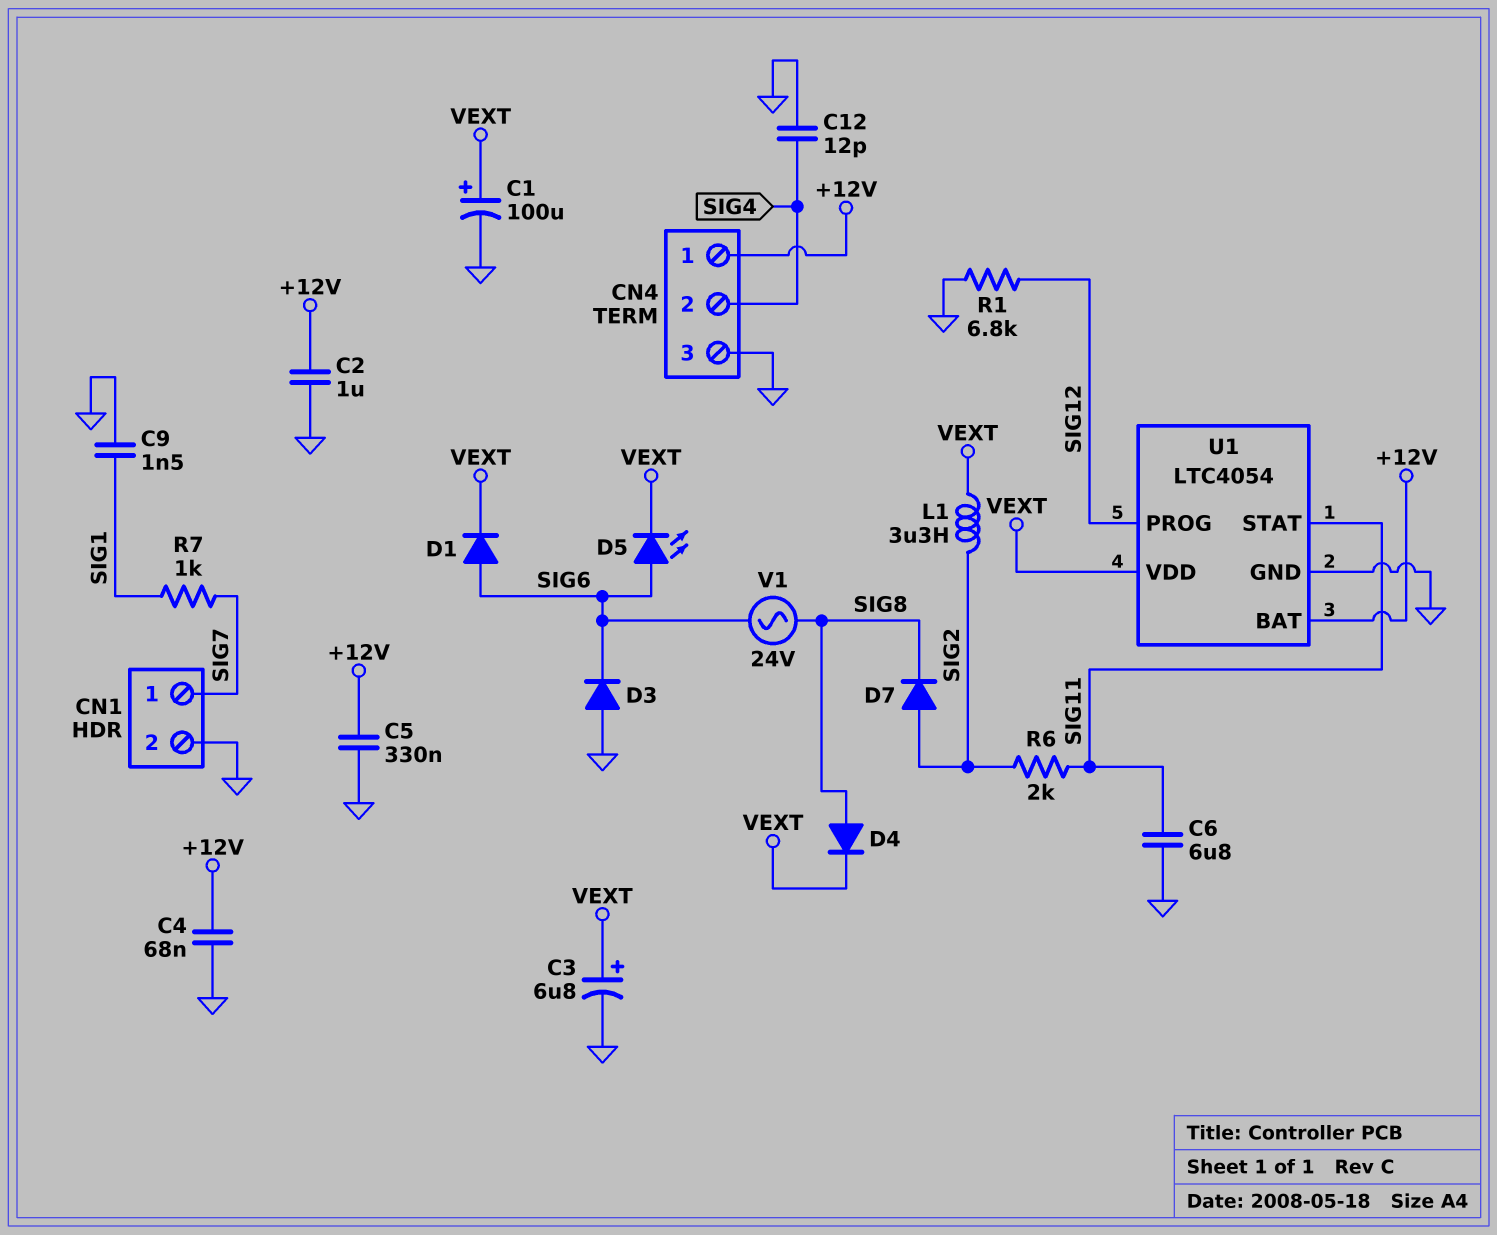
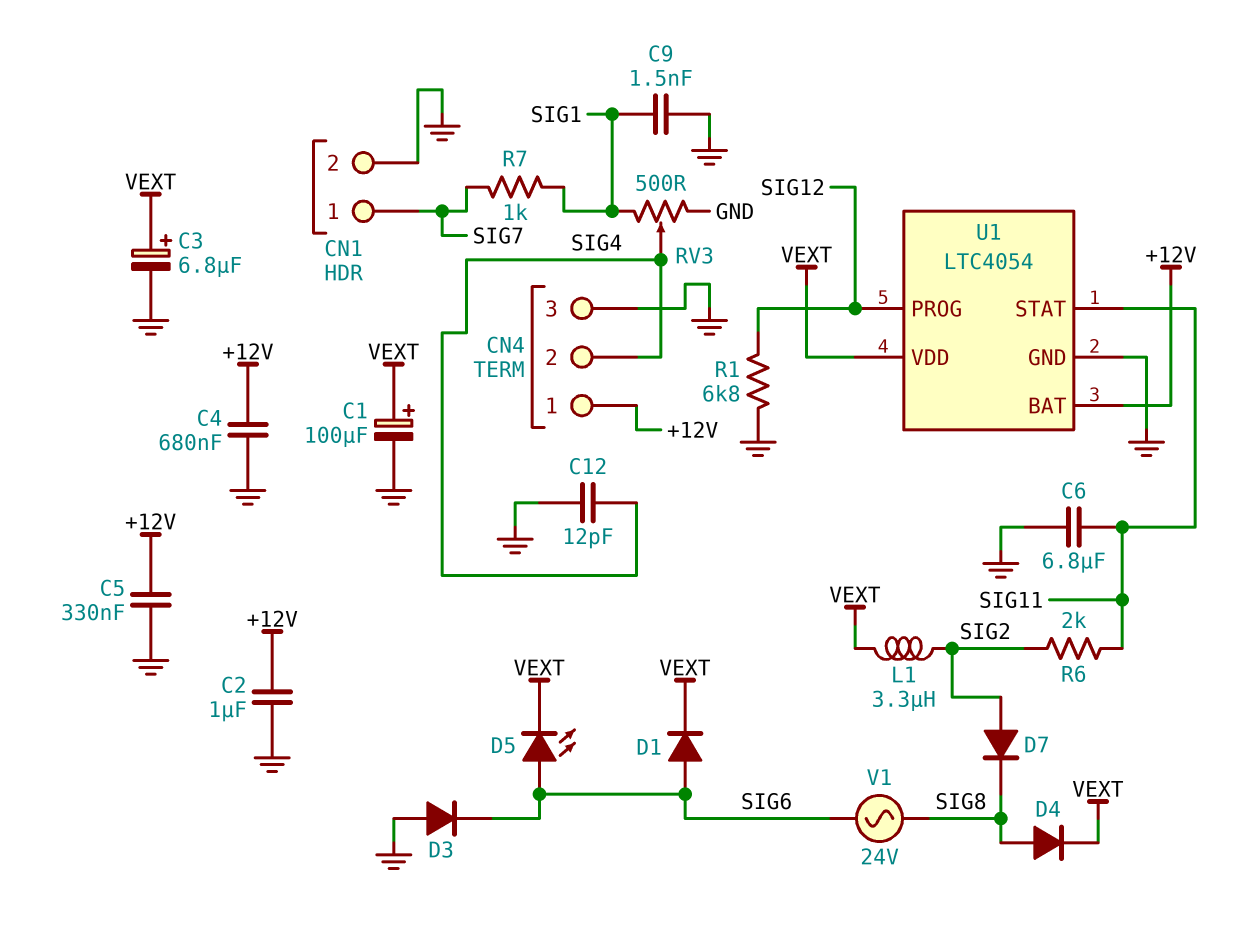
C4: 68nF (+12V, GND) -> 680nF (+12V, GND)
RV3: none -> 500 (GND, SIG1, wiper SIG4)

